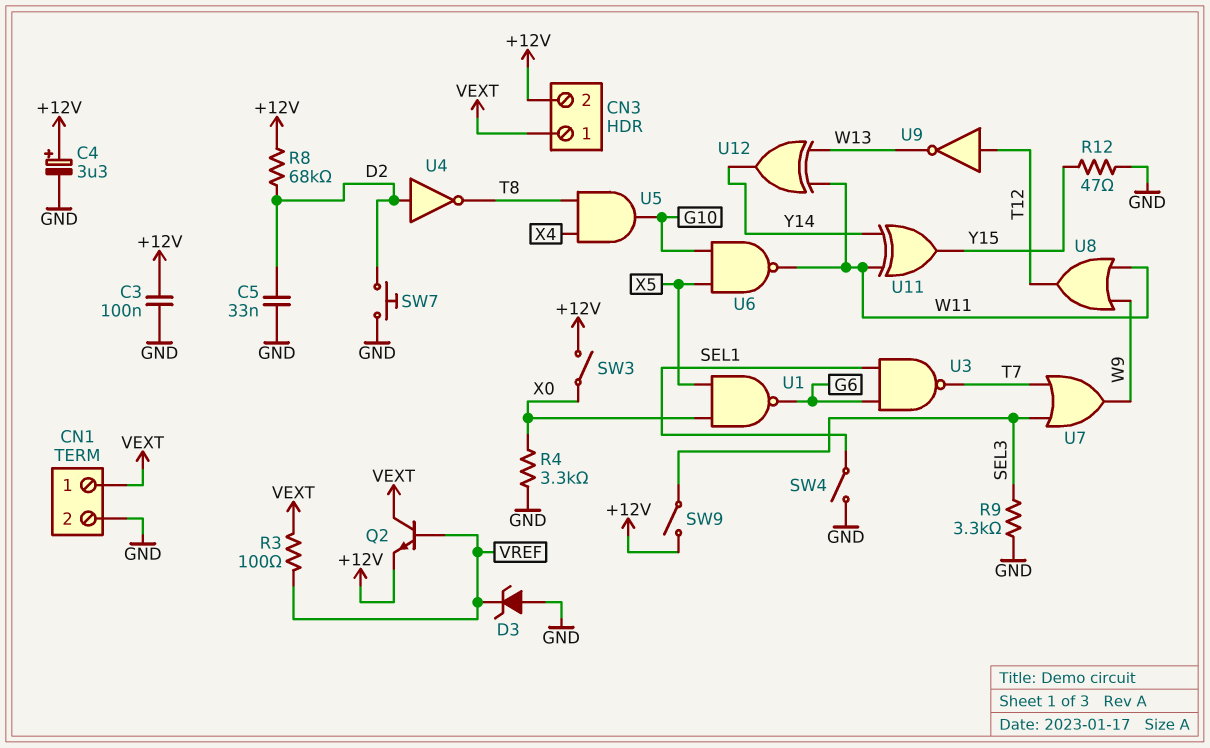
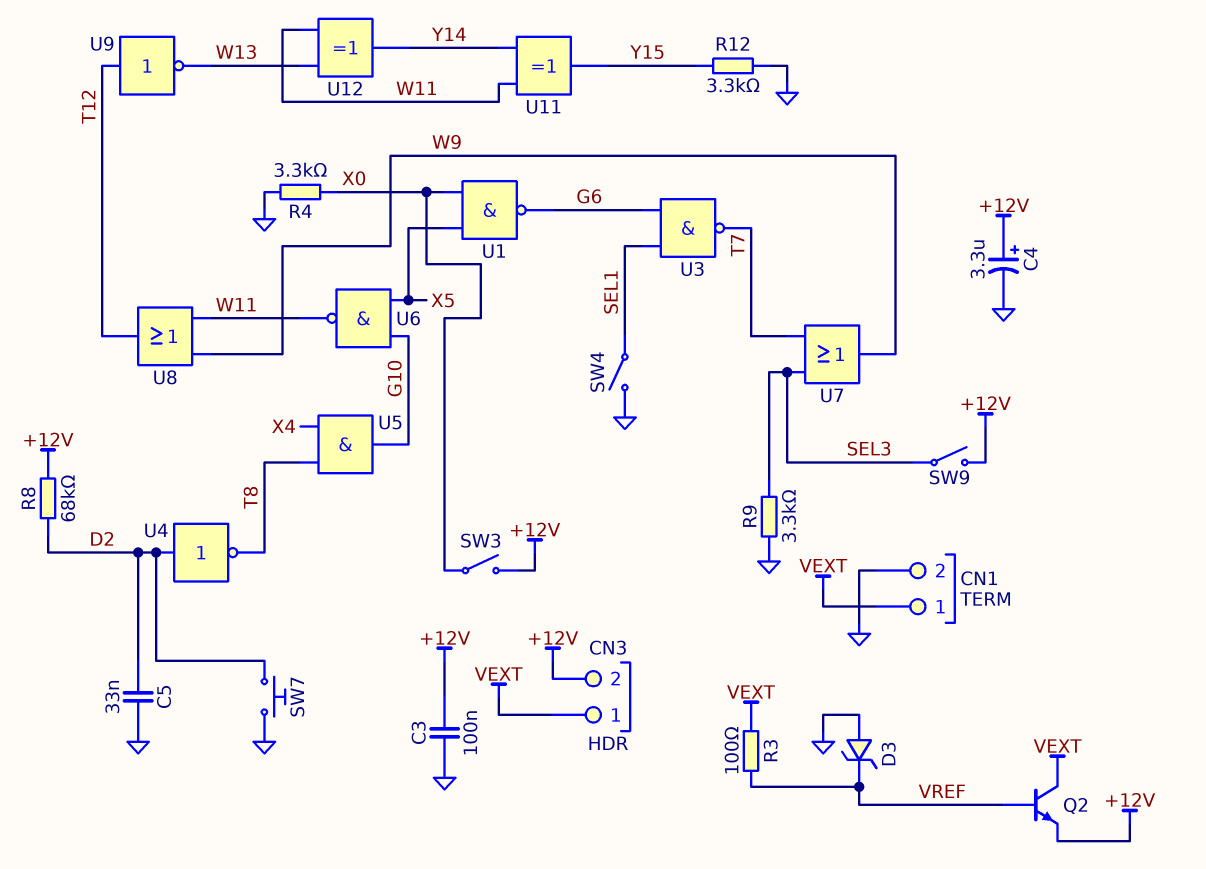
R12: 47 (GND, Y15) -> 3.3k (GND, Y15)

